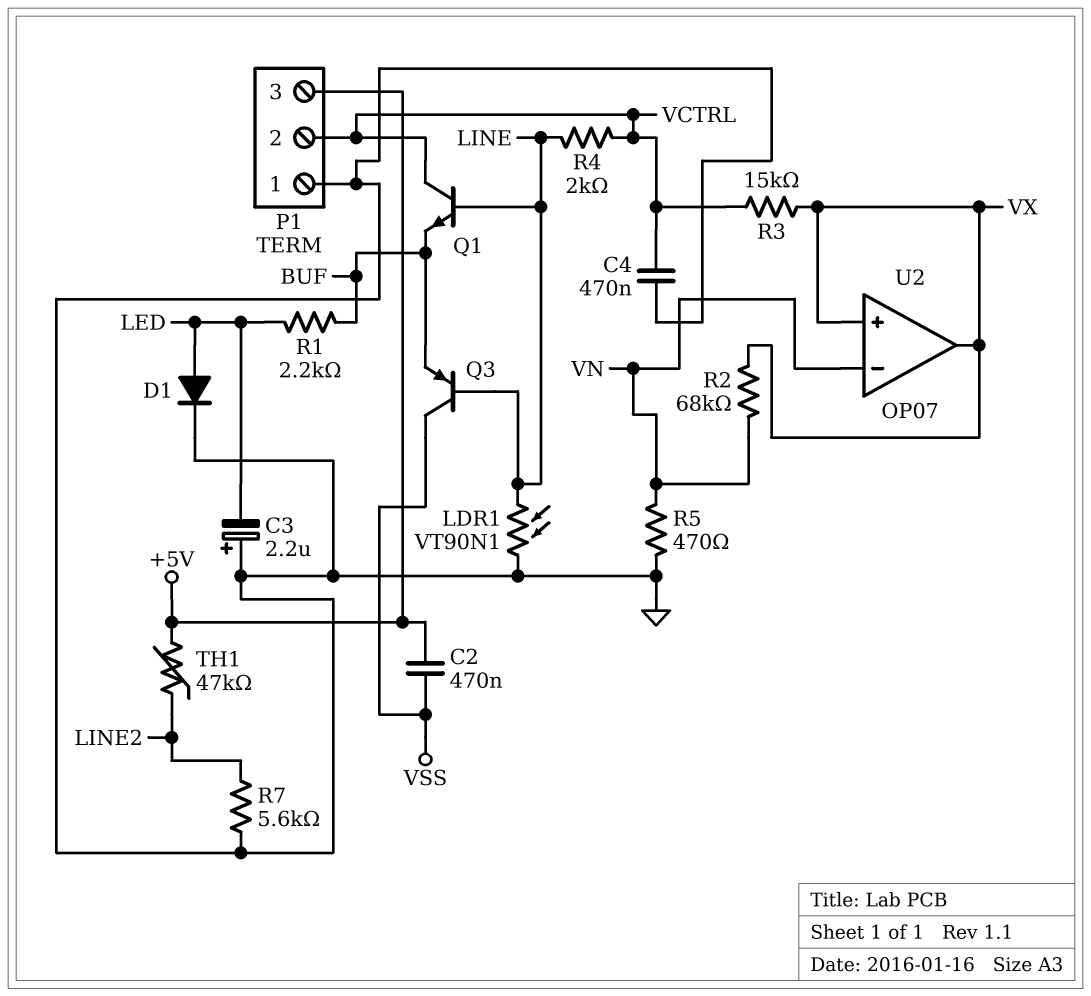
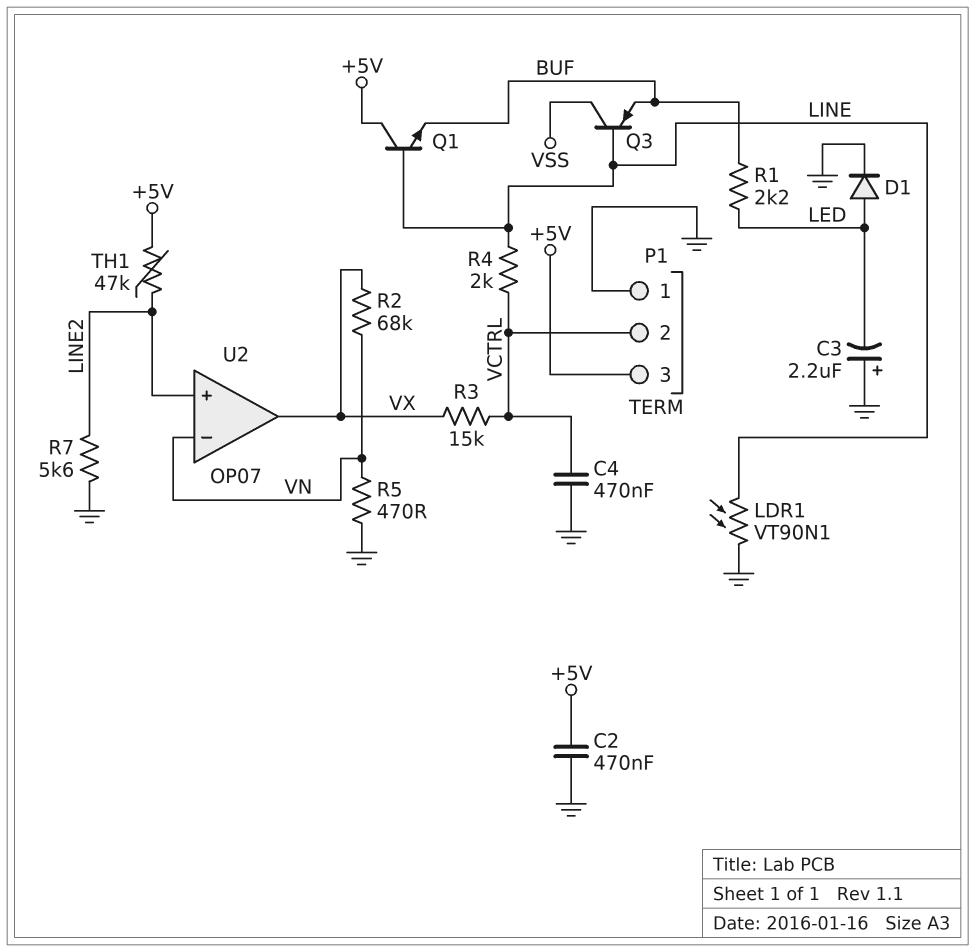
C2: 470nF (+5V, VSS) -> 470nF (+5V, GND)
Q1: NPN (B LINE, C VCTRL, E BUF) -> NPN (B LINE, C +5V, E BUF)
U2 pin in+: VX -> LINE2

